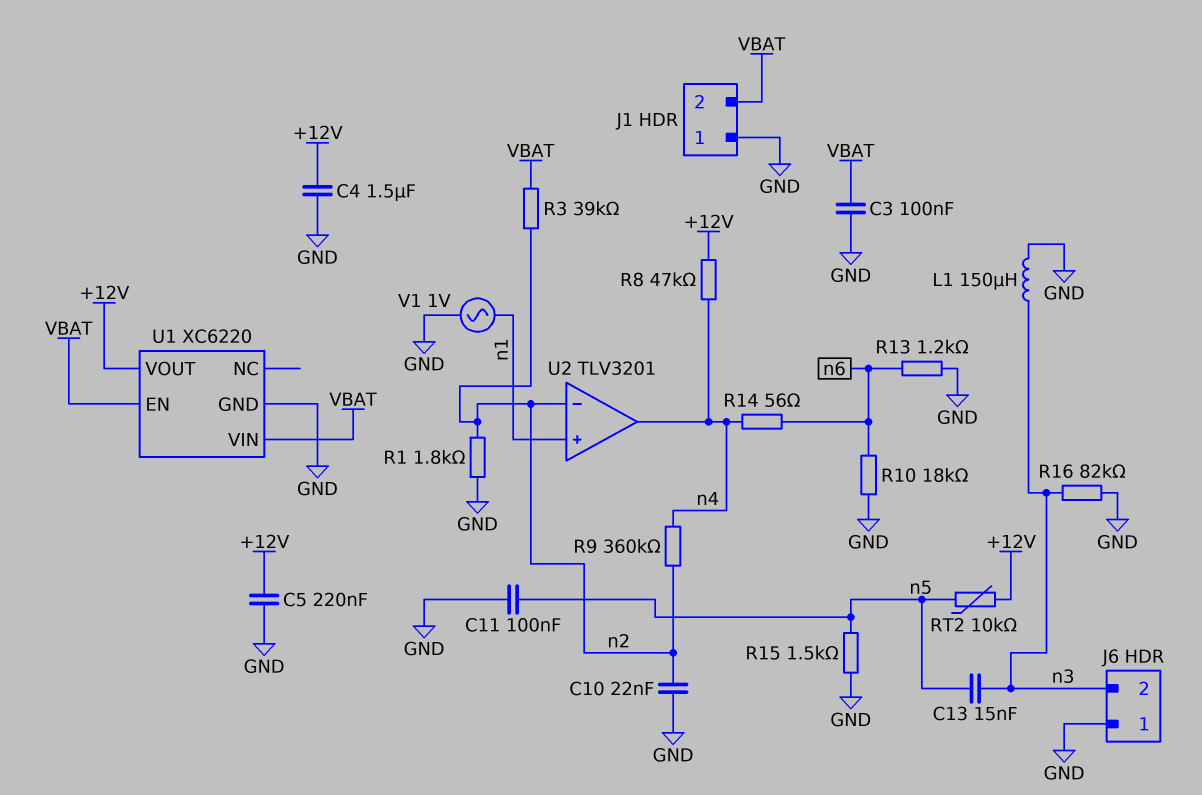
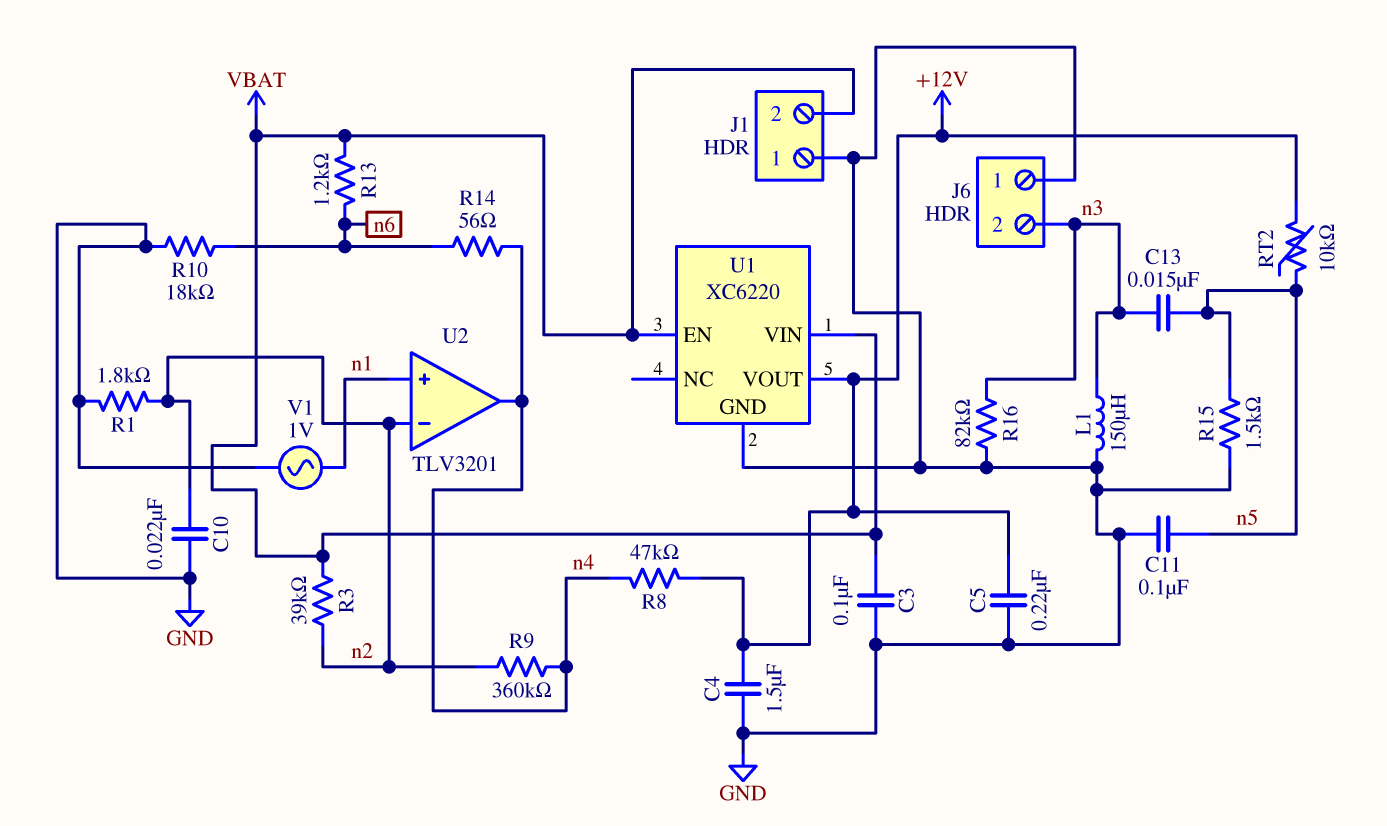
R13: 1.2k (GND, n6) -> 1.2k (VBAT, n6)

